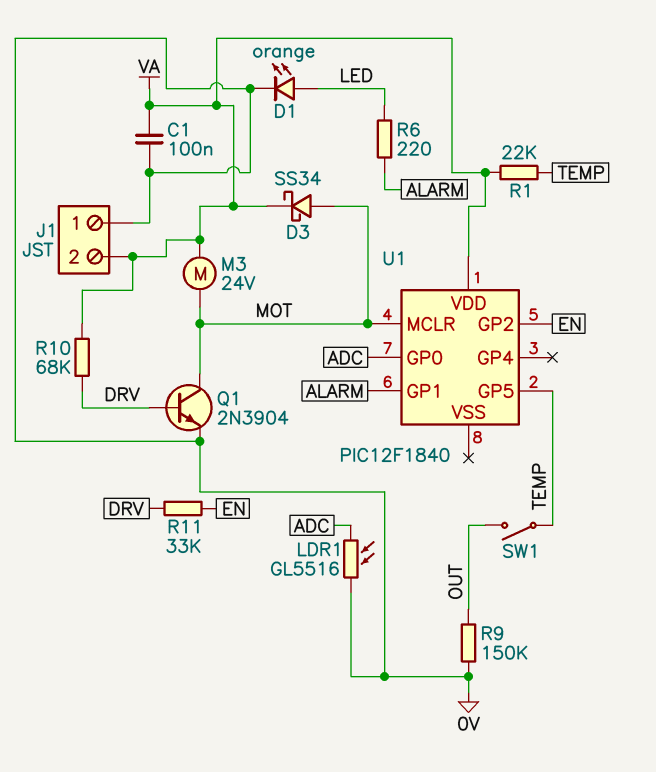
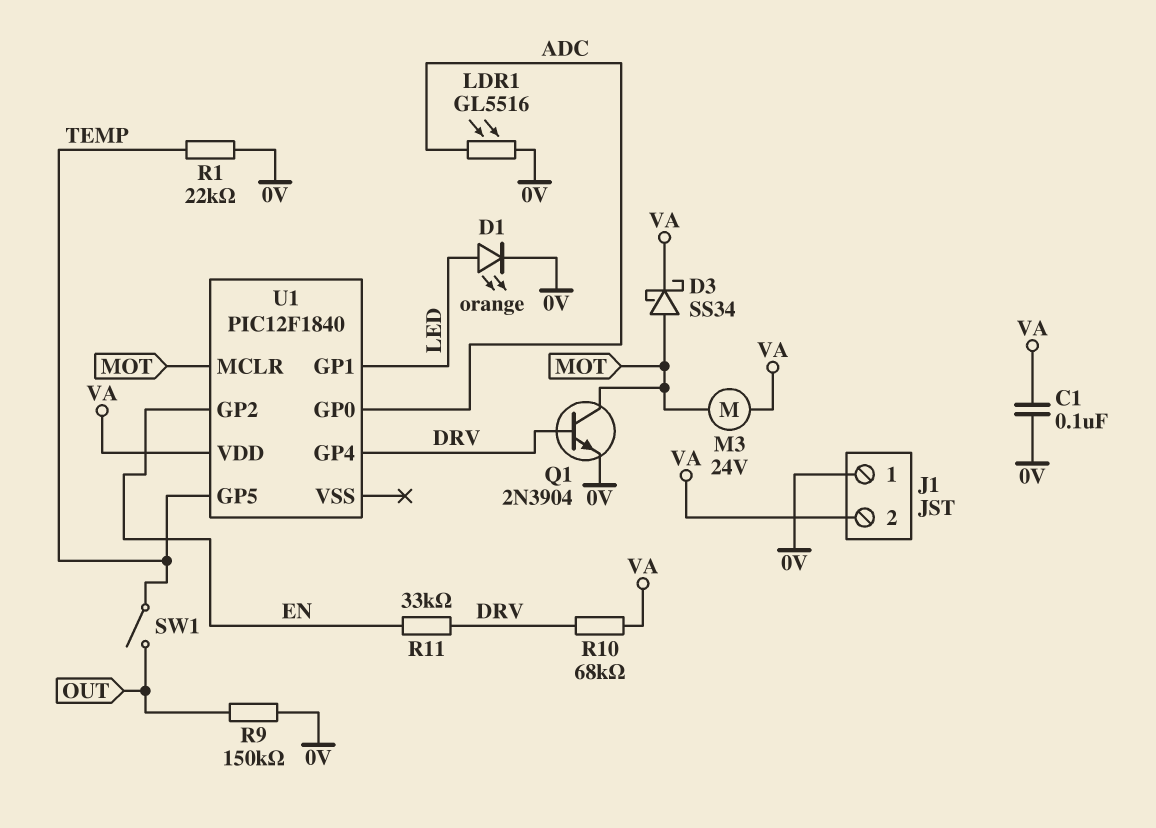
R1: 22k (TEMP, VA) -> 22k (0V, TEMP)
R6: 220 (ALARM, LED) -> none
U1 pin GP1: ALARM -> LED
U1 pin GP4: none -> DRV

